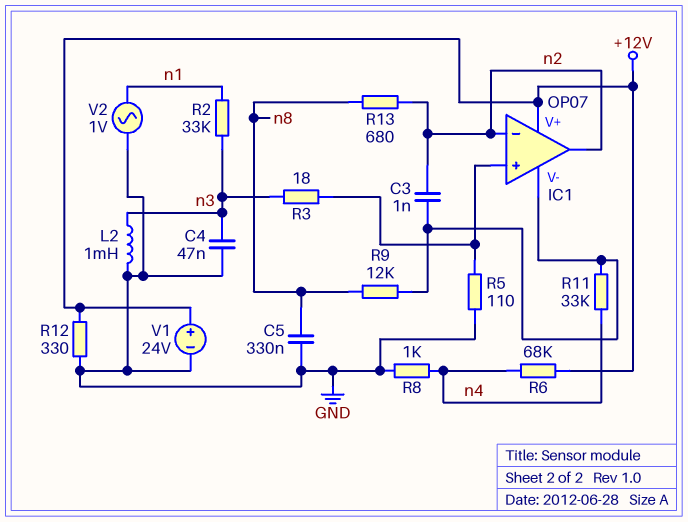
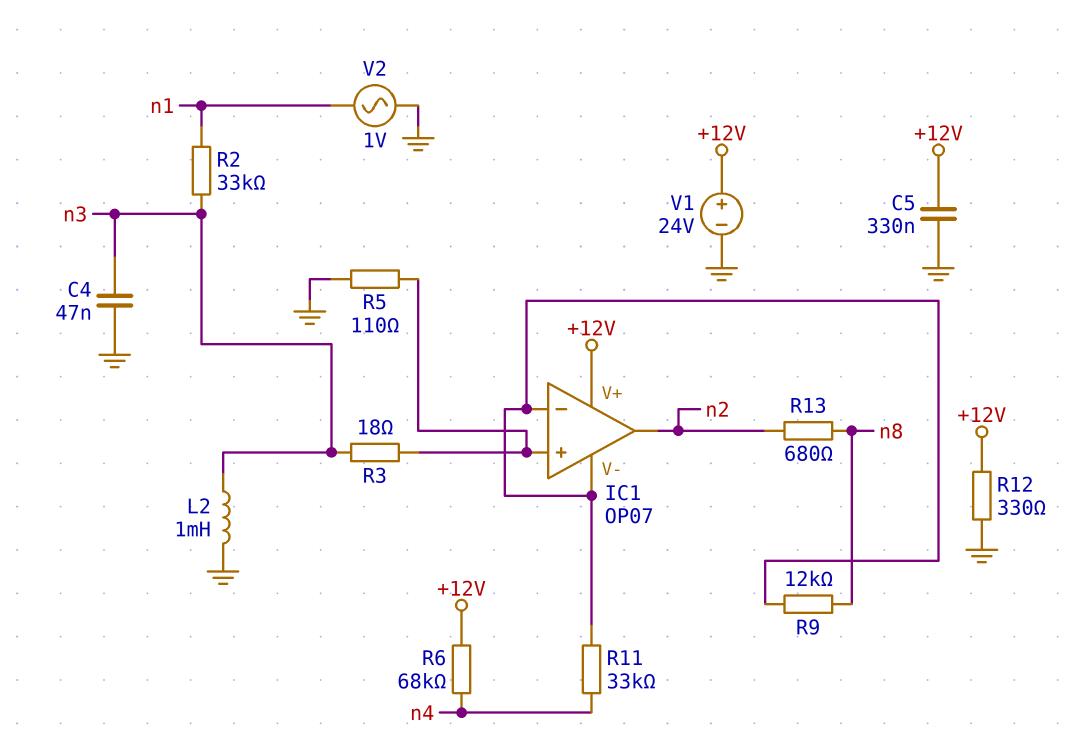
C3: 1nF (IC1/V-, n2) -> none
C5: 330nF (GND, n8) -> 330nF (+12V, GND)
IC1 pin in-: n2 -> IC1/V-
R8: 1k (GND, n4) -> none

